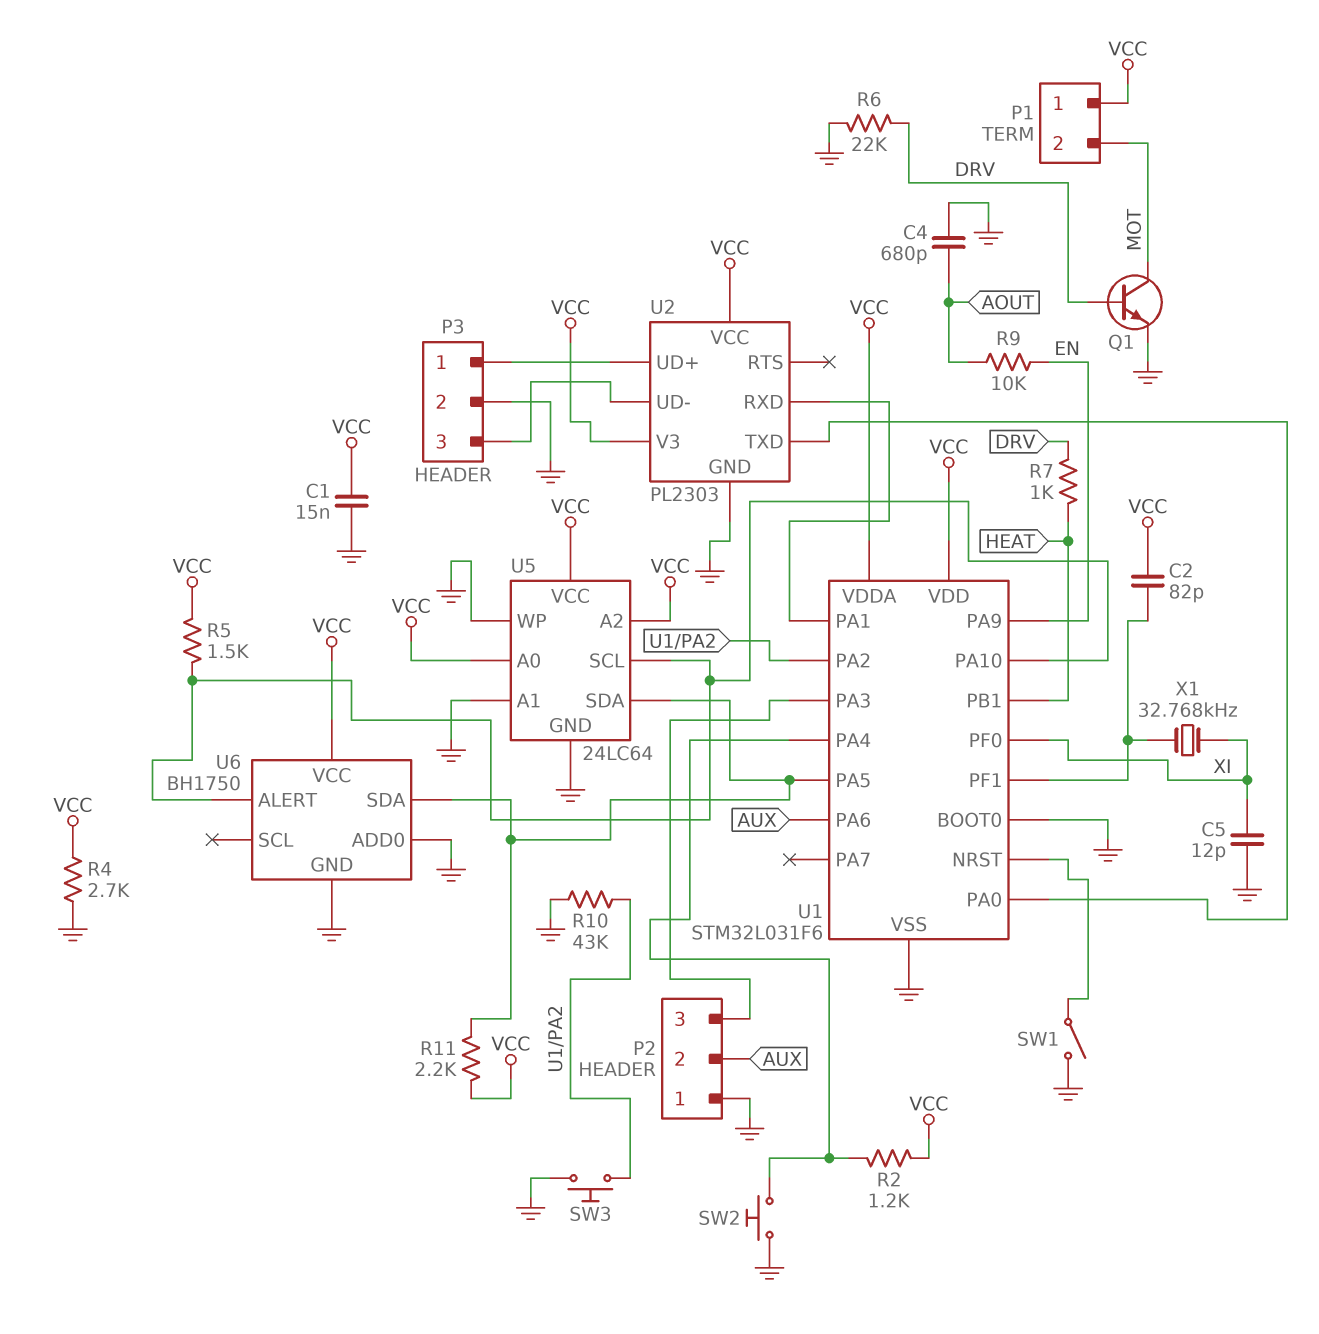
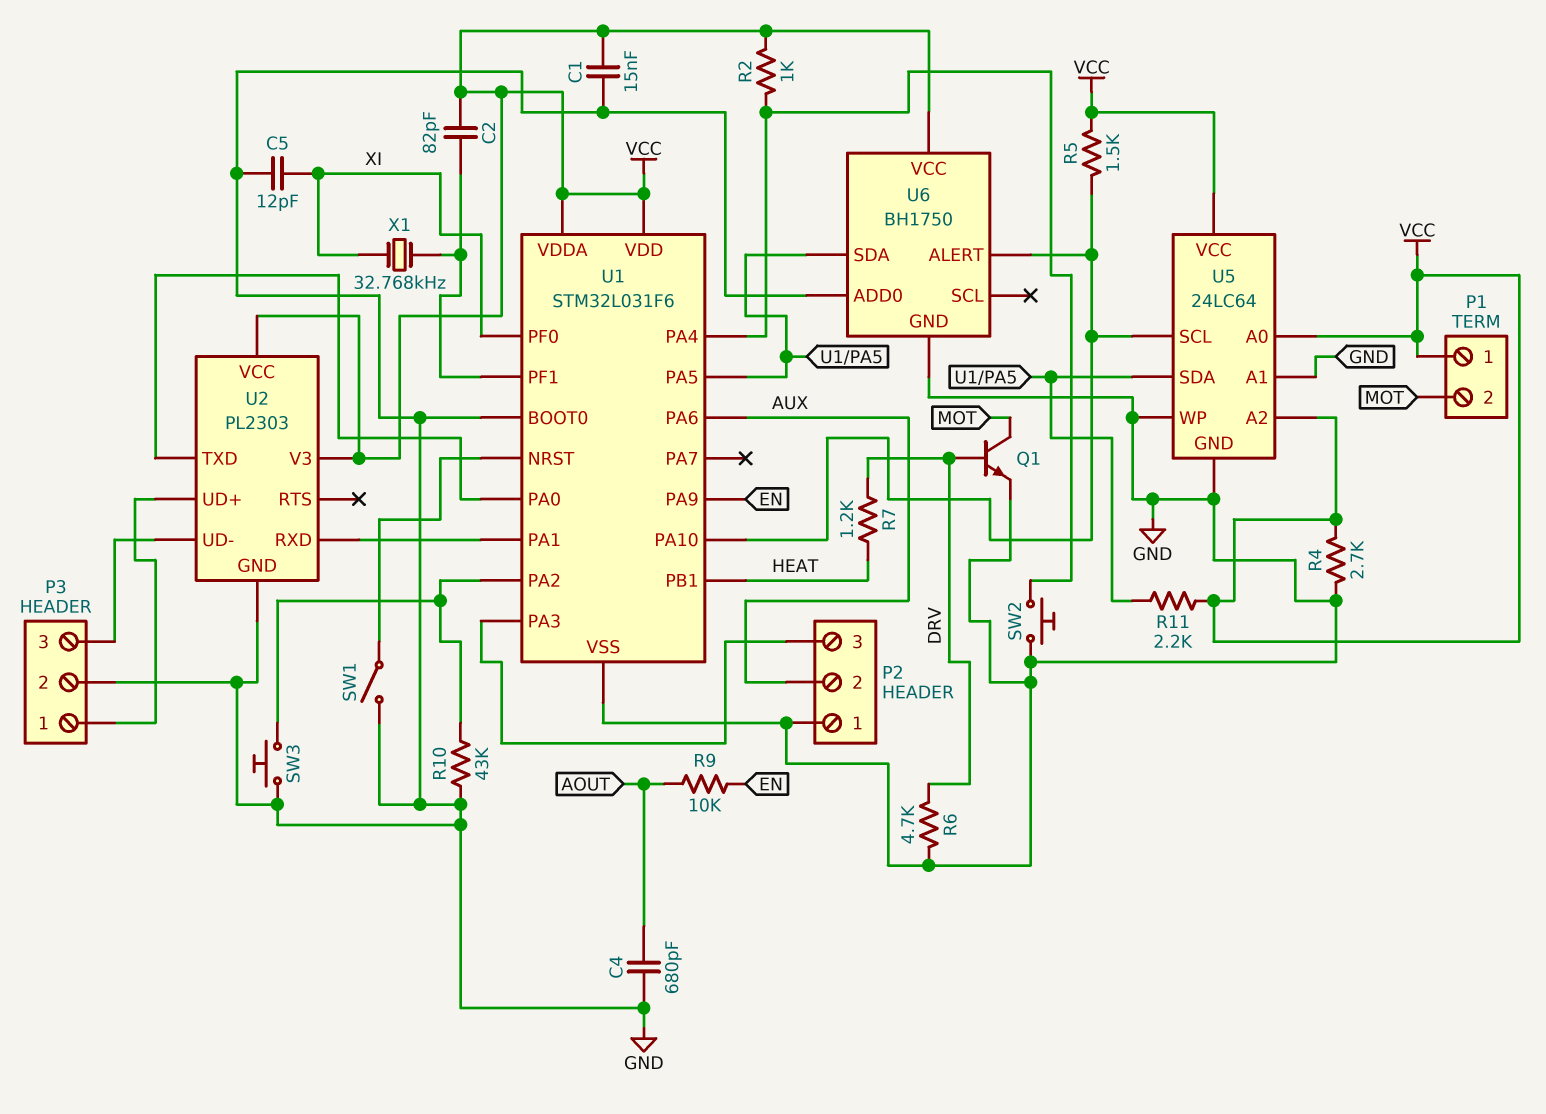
R2: 1.2k (U1/PA4, VCC) -> 1k (U1/PA4, VCC)
R6: 22k (DRV, GND) -> 4.7k (DRV, GND)
R7: 1k (DRV, HEAT) -> 1.2k (DRV, HEAT)

